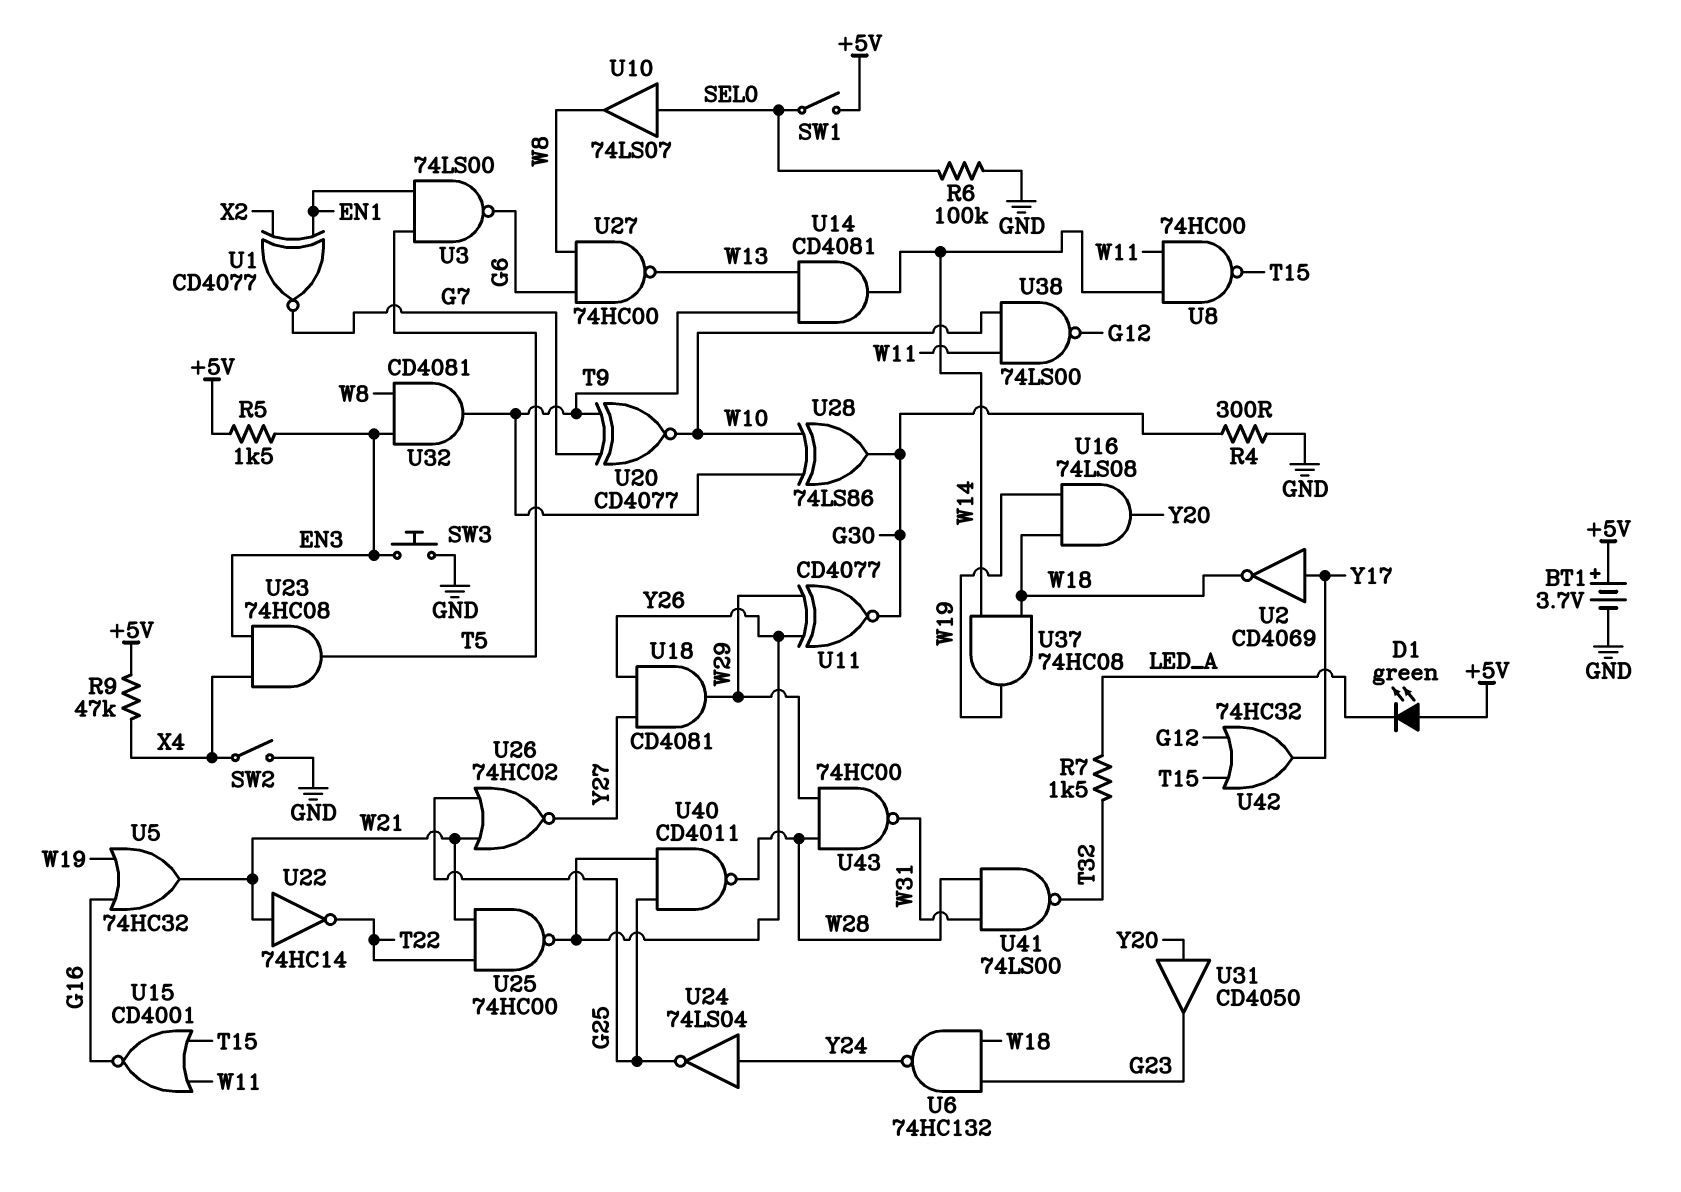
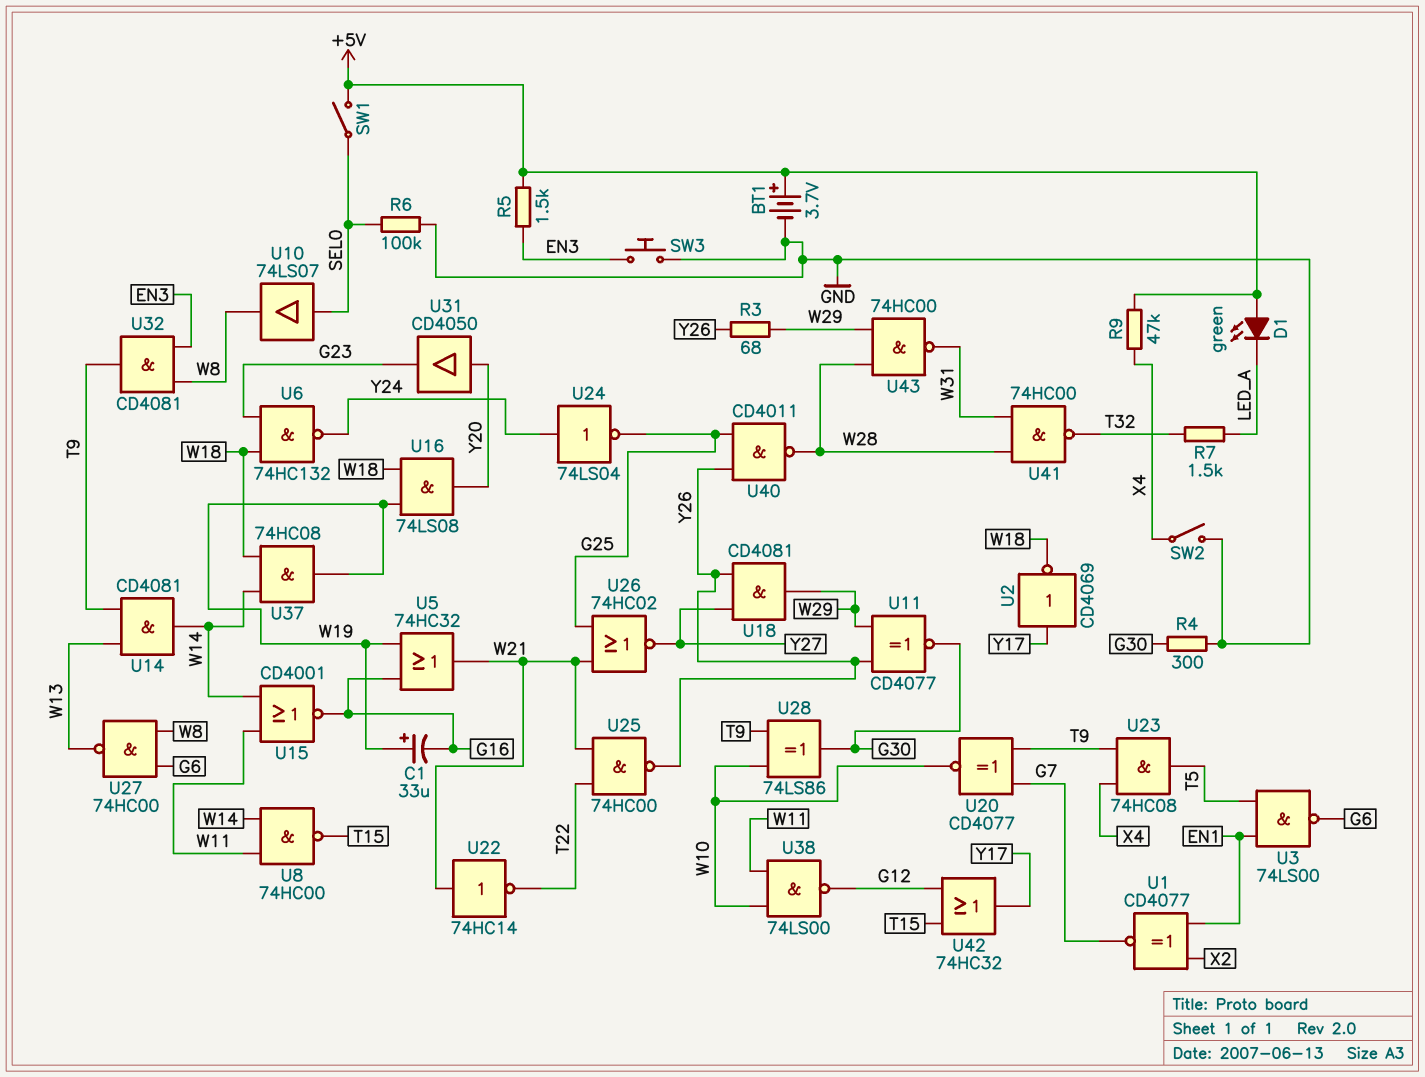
C1: none -> 33uF (plus W19, minus G16)
R3: none -> 68 (W29, Y26)
U15: NOR CD4001 (in T15, in W11, out G16) -> NOR CD4001 (in W11, in W14, out G16)
U23: AND 74HC08 (in EN3, in X4, out T5) -> AND 74HC08 (in T9, in X4, out T5)
U41: NAND 74LS00 (in W28, in W31, out T32) -> NAND 74HC00 (in W28, in W31, out T32)

